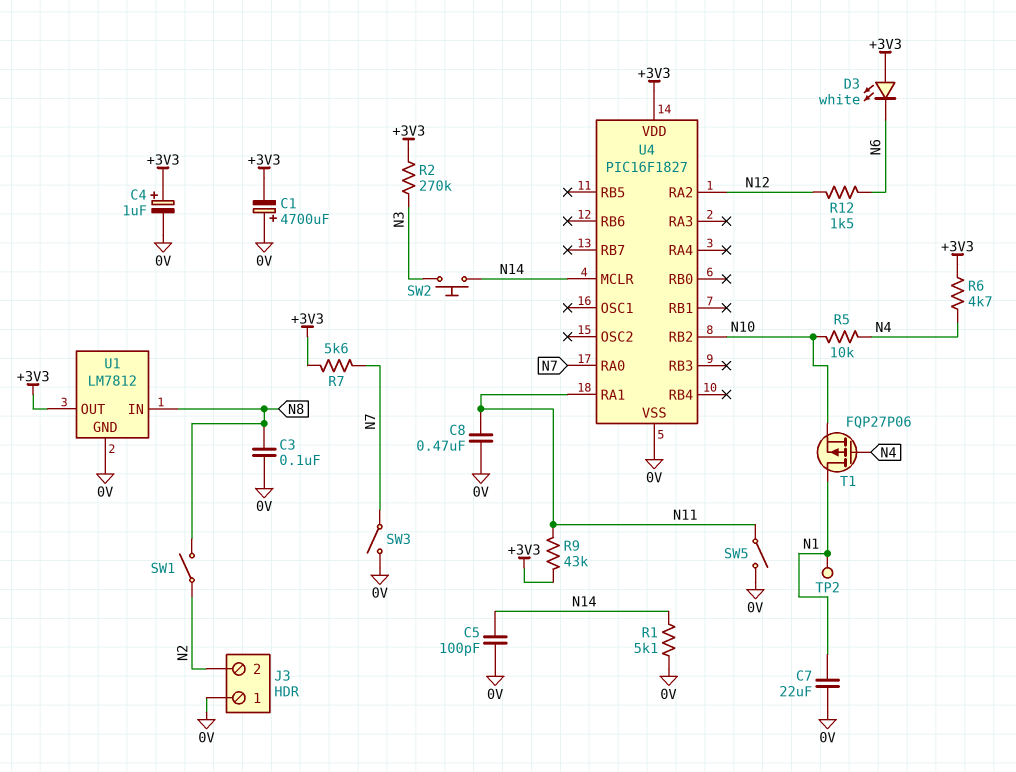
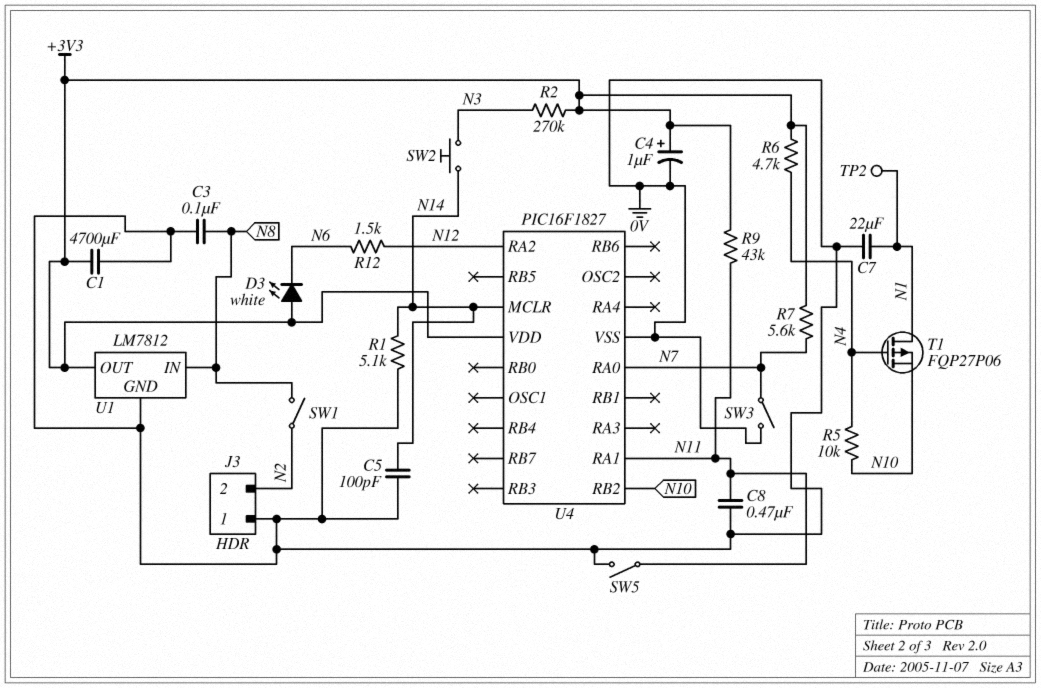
C1: 4700uF (plus 0V, minus +3V3) -> 4700uF (+3V3, 0V)

